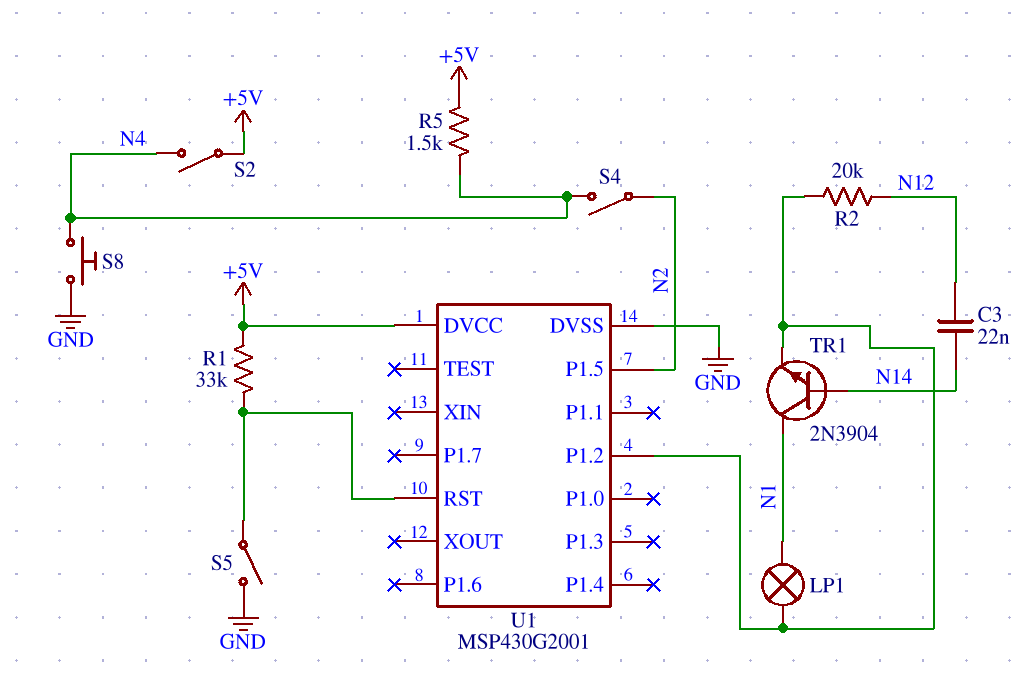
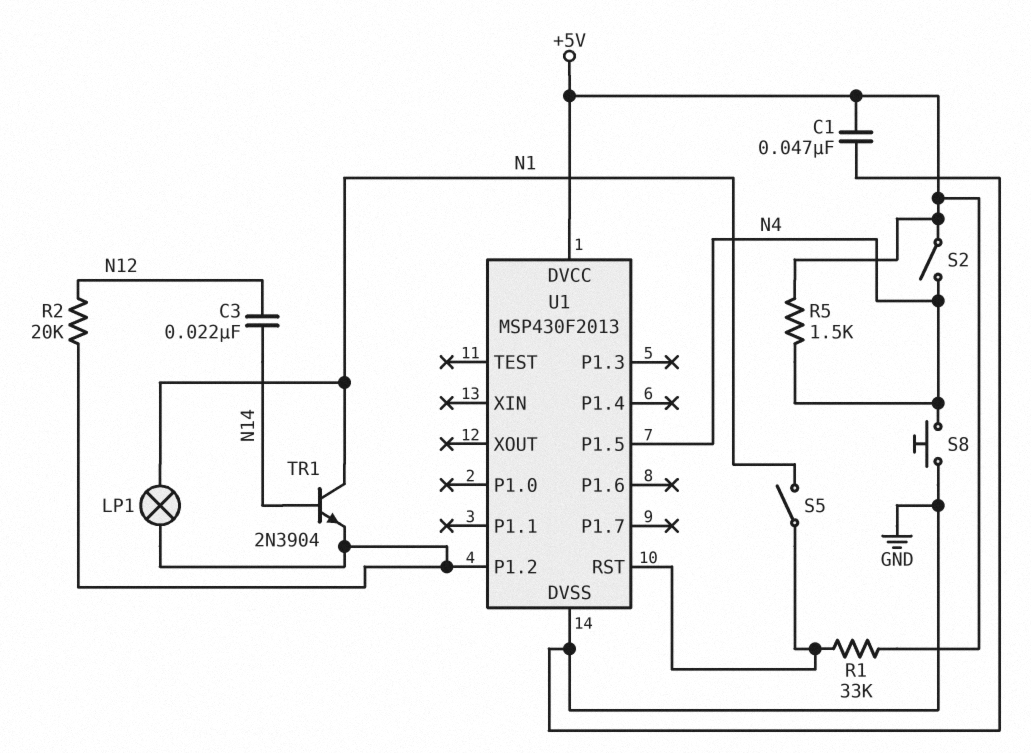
C1: none -> 47nF (+5V, GND)
S4: switch (N2, N4) -> none
S5: switch (GND, U1/RST) -> switch (N1, U1/RST)
U1: MSP430G2001 -> MSP430F2013
U1 pin P1.5: N2 -> N4

